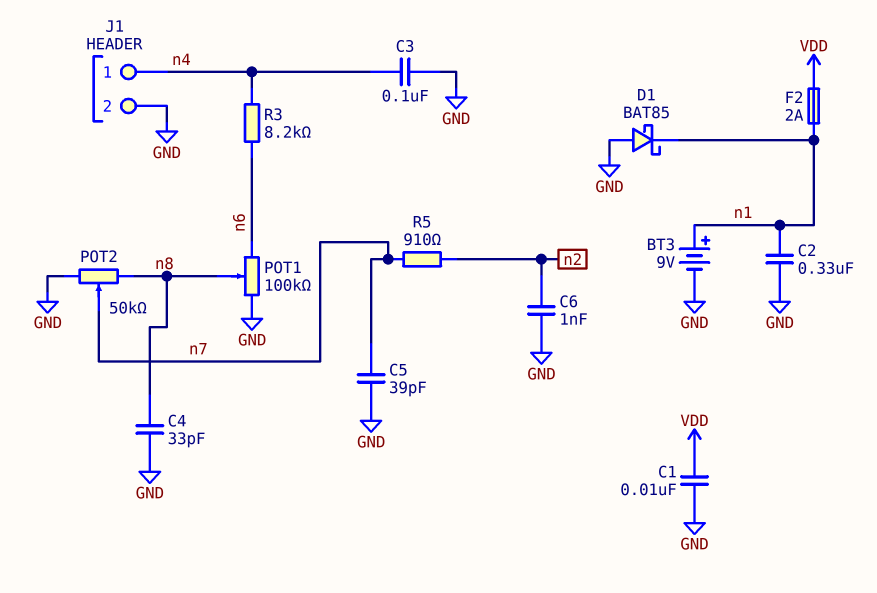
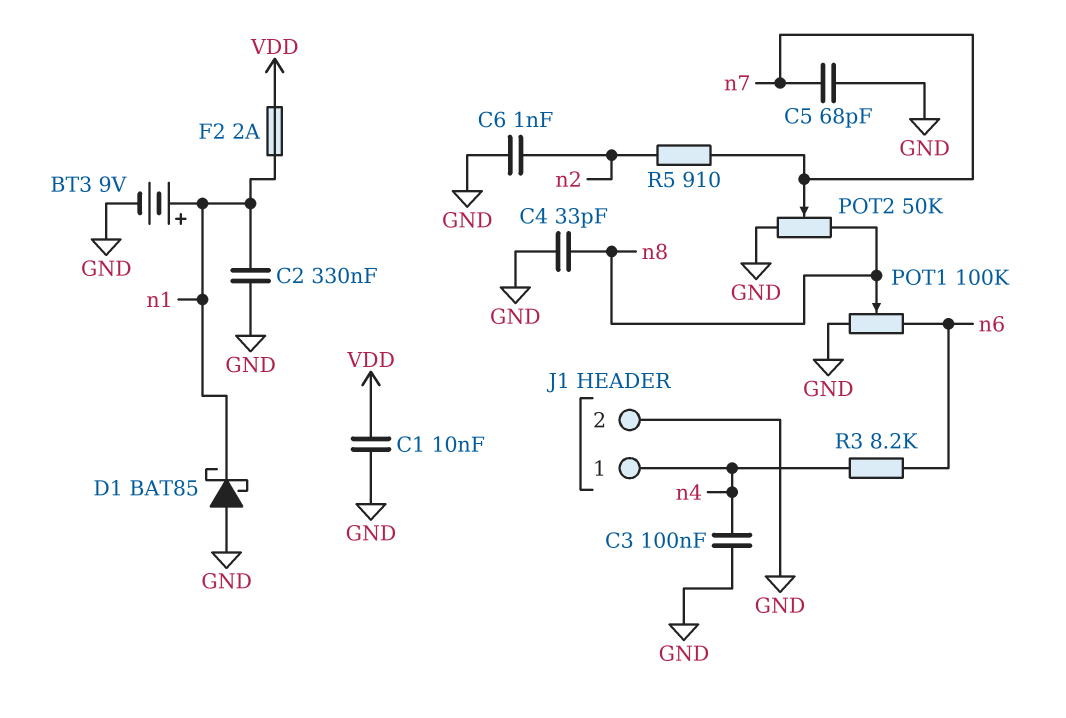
C5: 39pF (GND, n7) -> 68pF (GND, n7)

